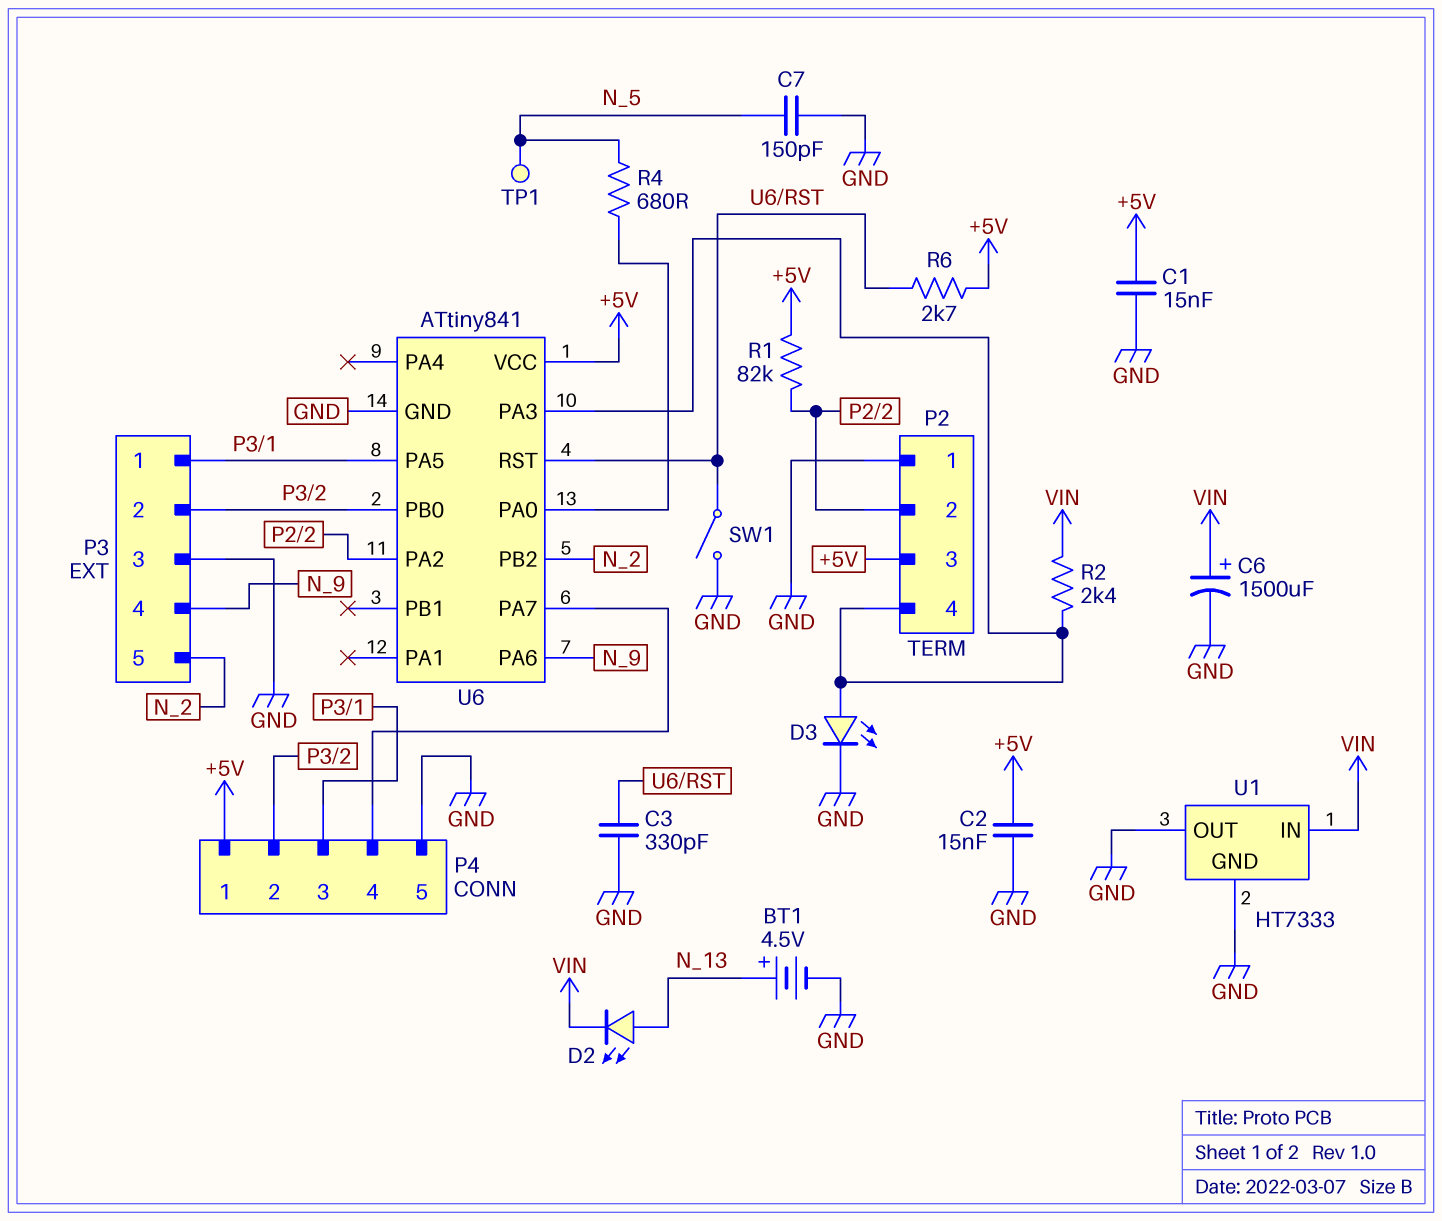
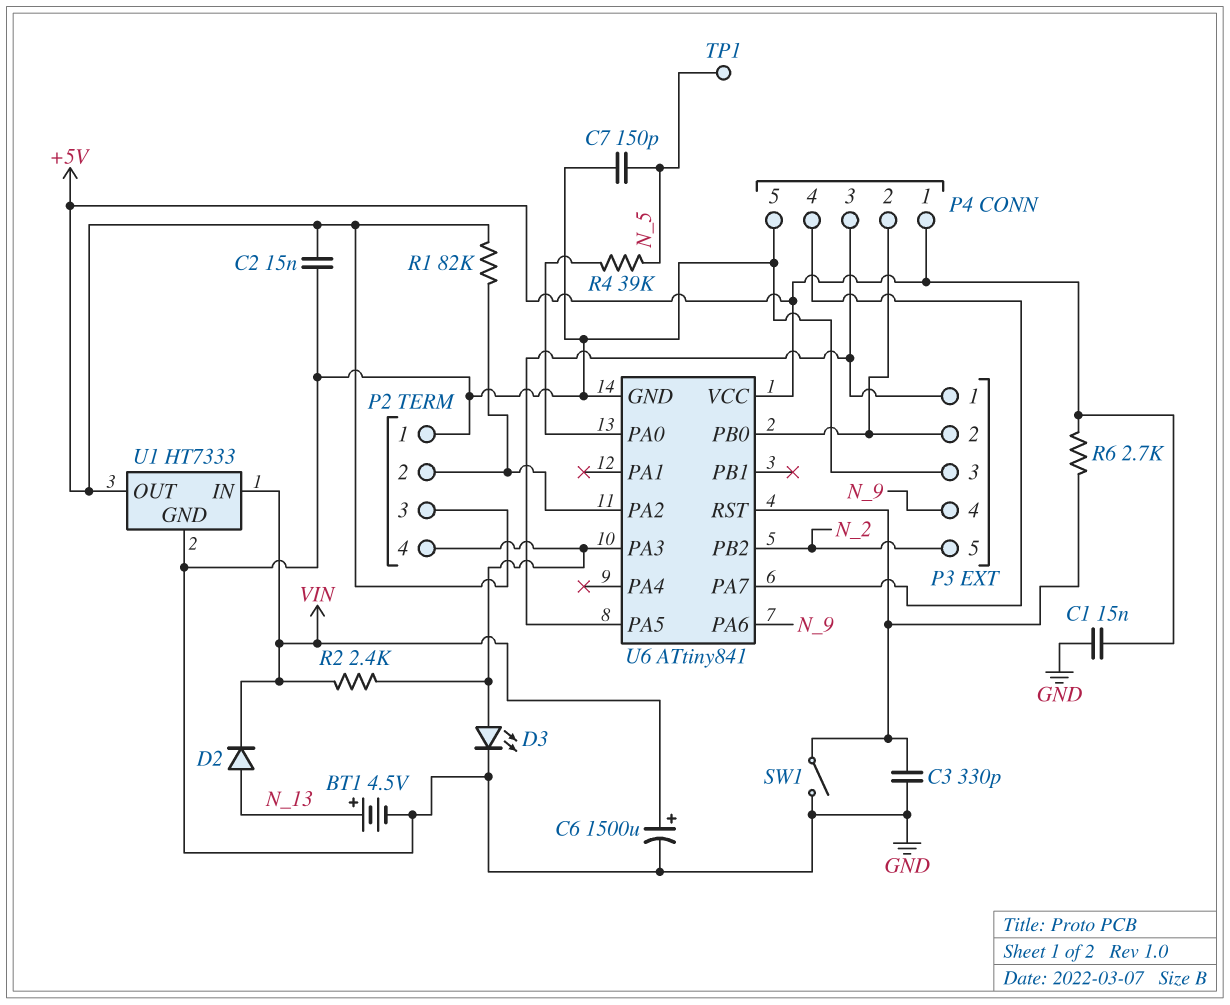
D2: LED (A N_13, K VIN) -> diode (A N_13, K VIN)
R4: 680 (N_5, U6/PA0) -> 39k (N_5, U6/PA0)
U1 pin OUT: GND -> +5V

